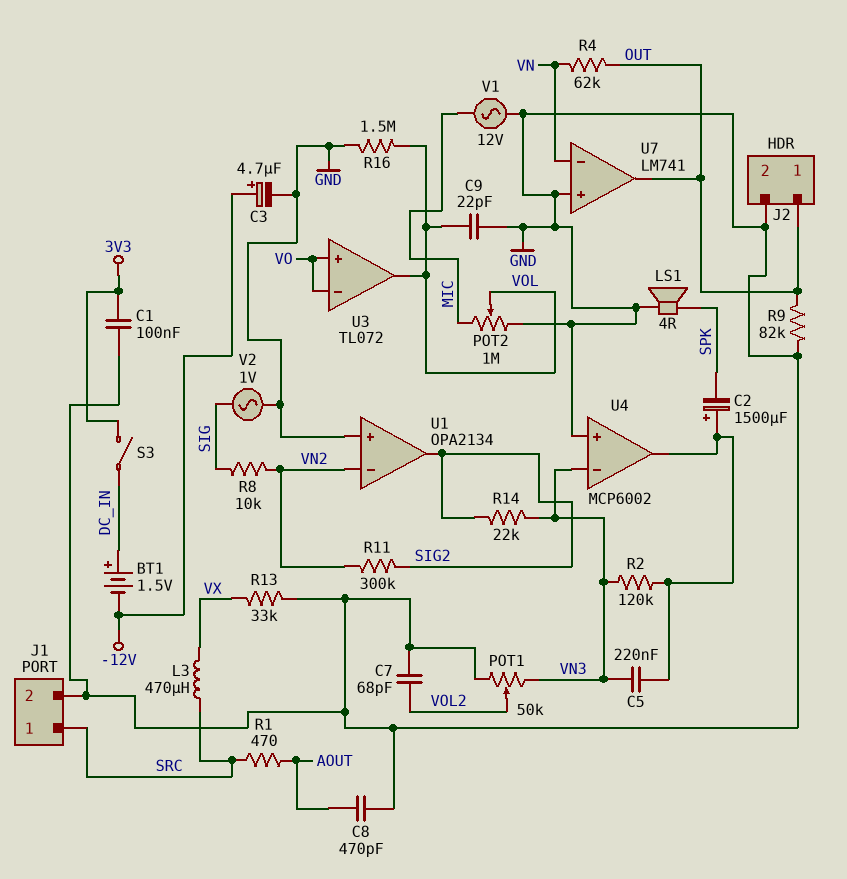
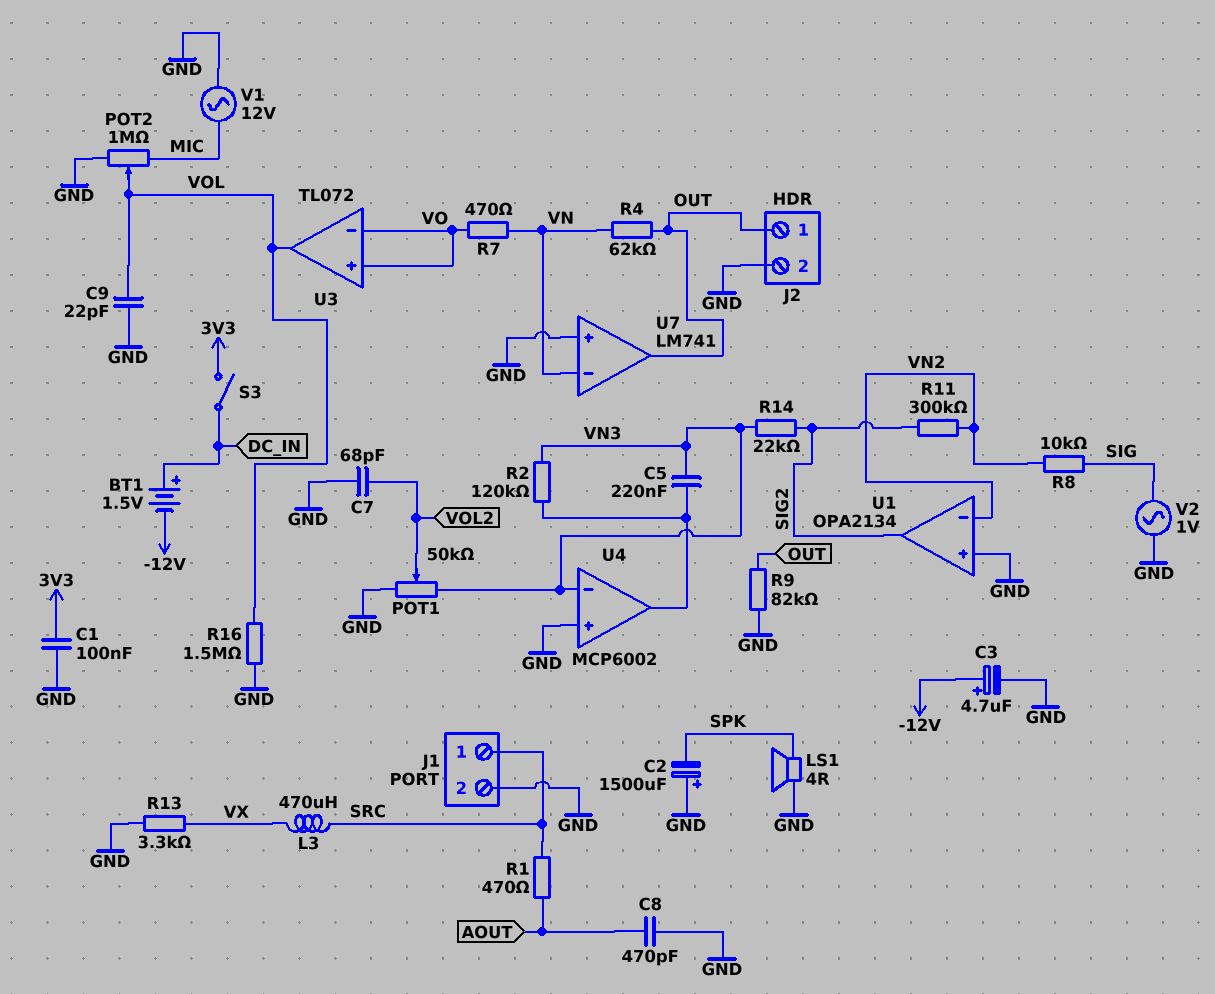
C2: 1500uF (plus U4/out, minus SPK) -> 1500uF (plus GND, minus SPK)
R7: none -> 470 (VN, VO)
R13: 33k (GND, VX) -> 3.3k (GND, VX)

